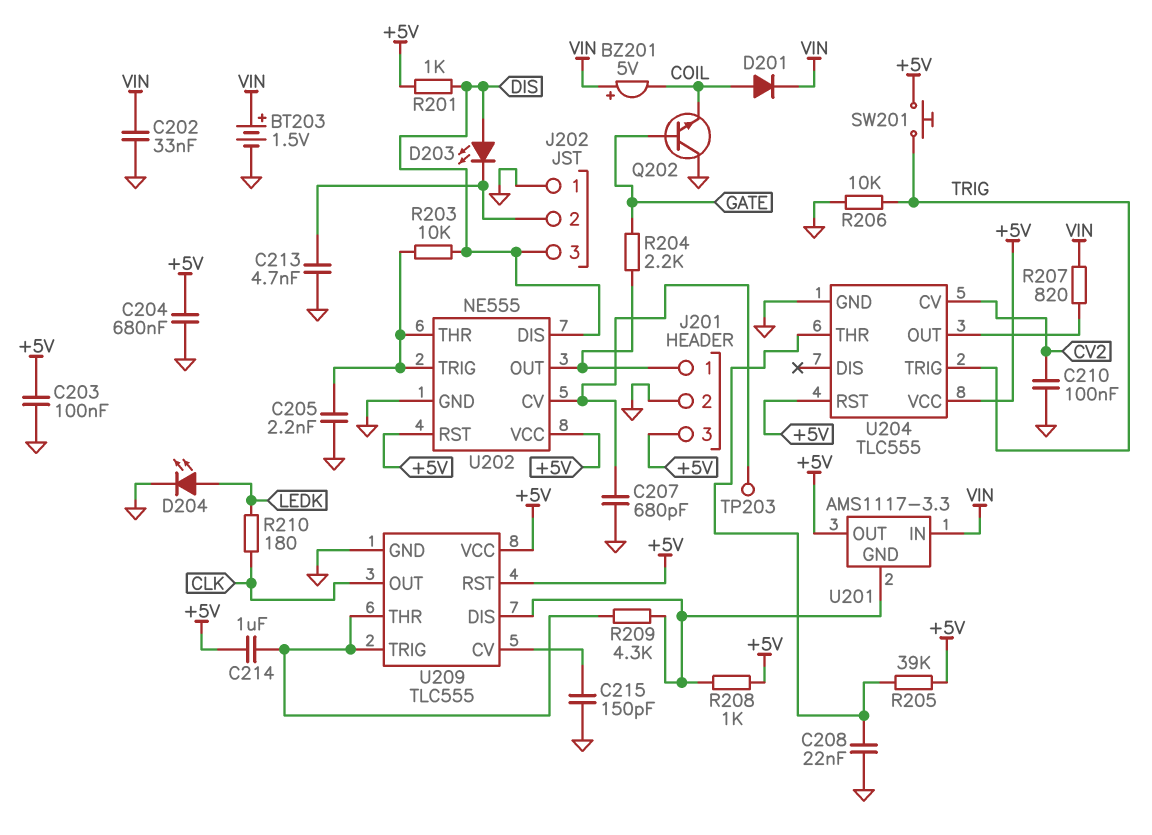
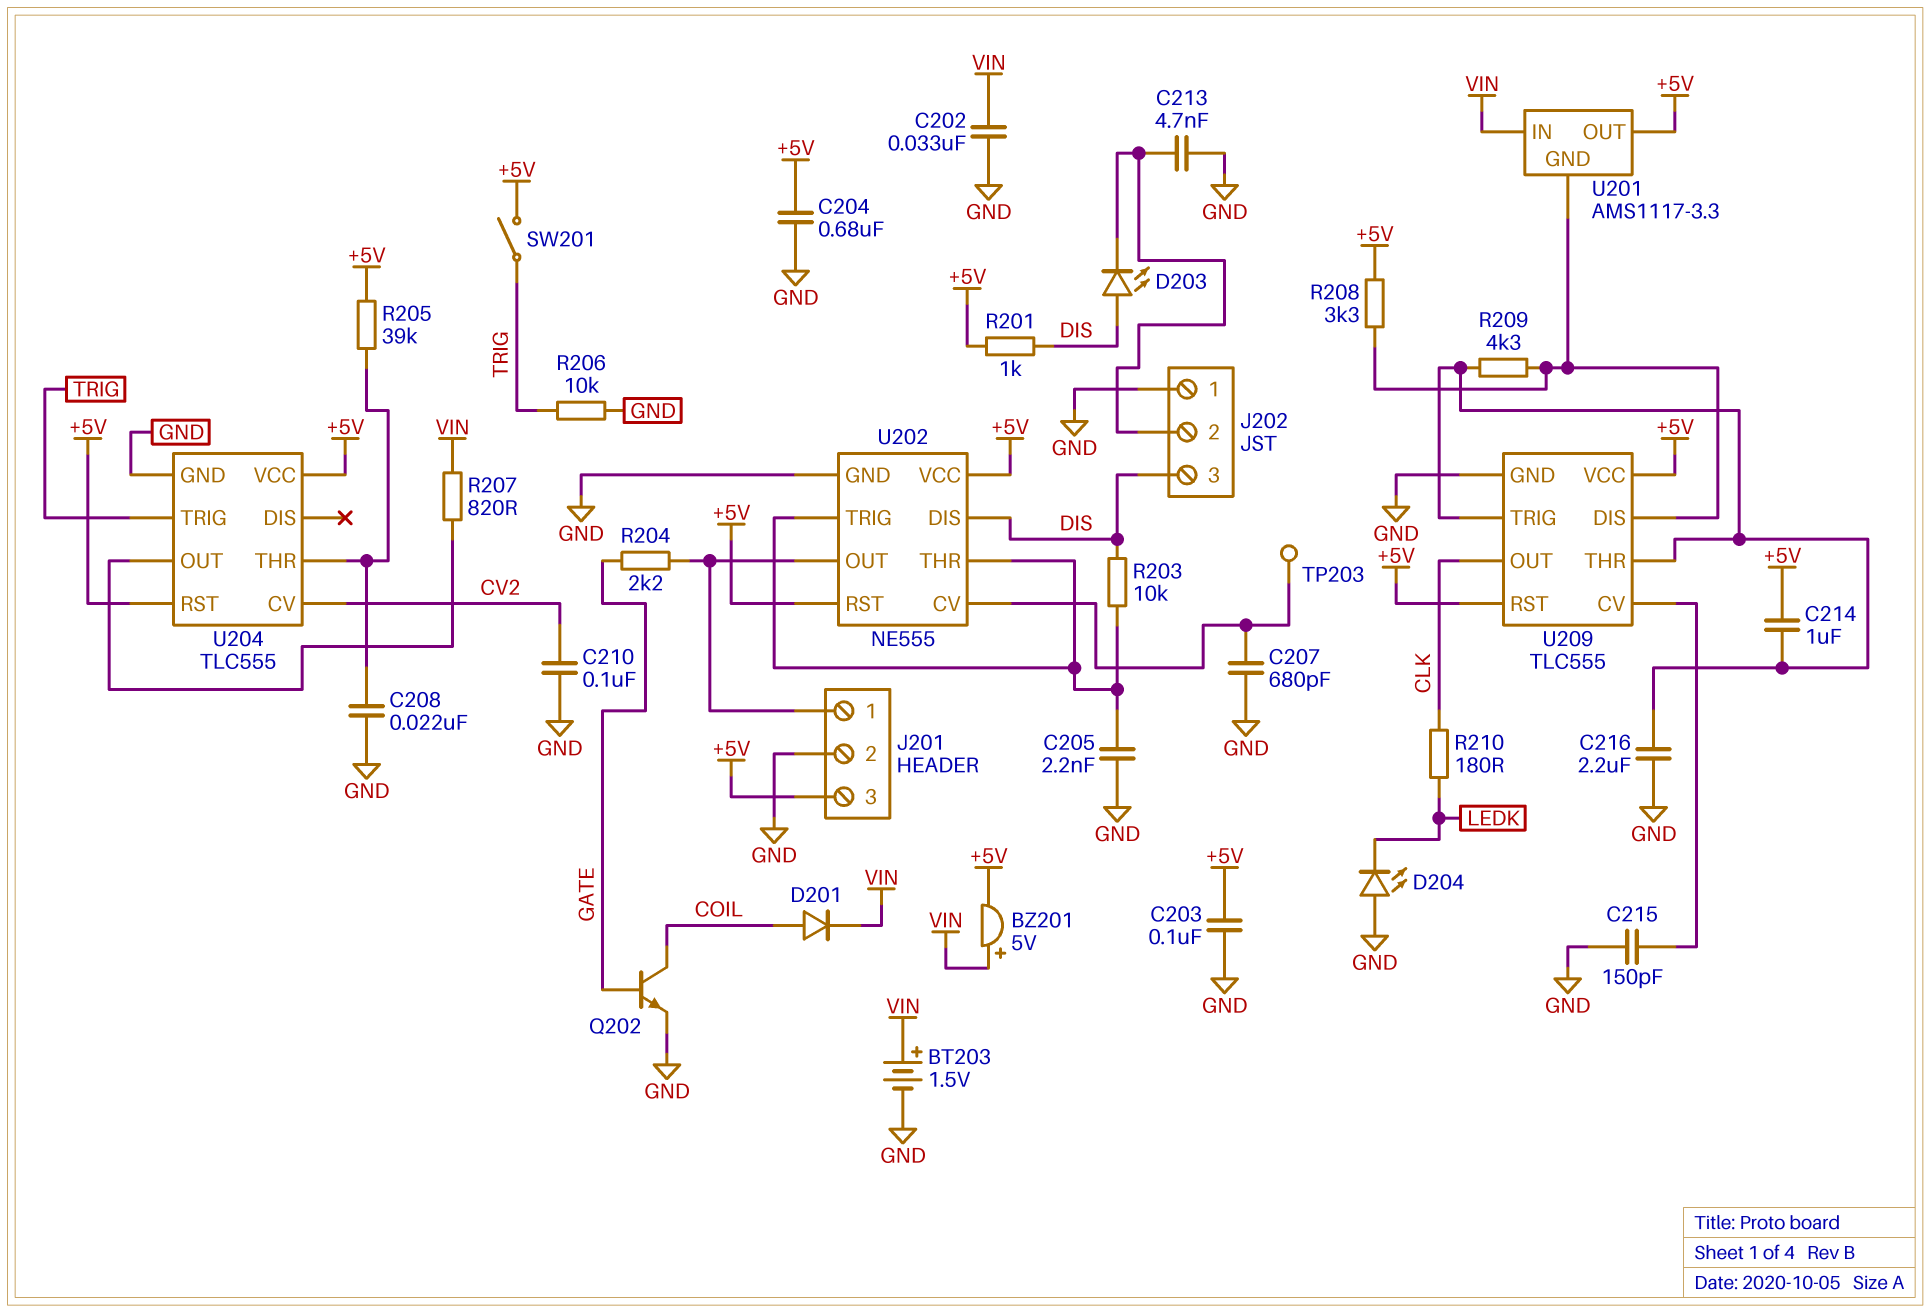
BZ201: buzzer 5V (plus VIN, minus COIL) -> buzzer 5V (plus VIN, minus +5V)
C216: none -> 2.2uF (GND, U209/THR)
D204: LED (A LEDK, K GND) -> LED (A GND, K LEDK)
Q202: NPN (B GATE, C GND, E COIL) -> NPN (B GATE, C COIL, E GND)
R208: 1k (+5V, U201/GND) -> 3.3k (+5V, U201/GND)
SW201: button (+5V, TRIG) -> switch (+5V, TRIG)

